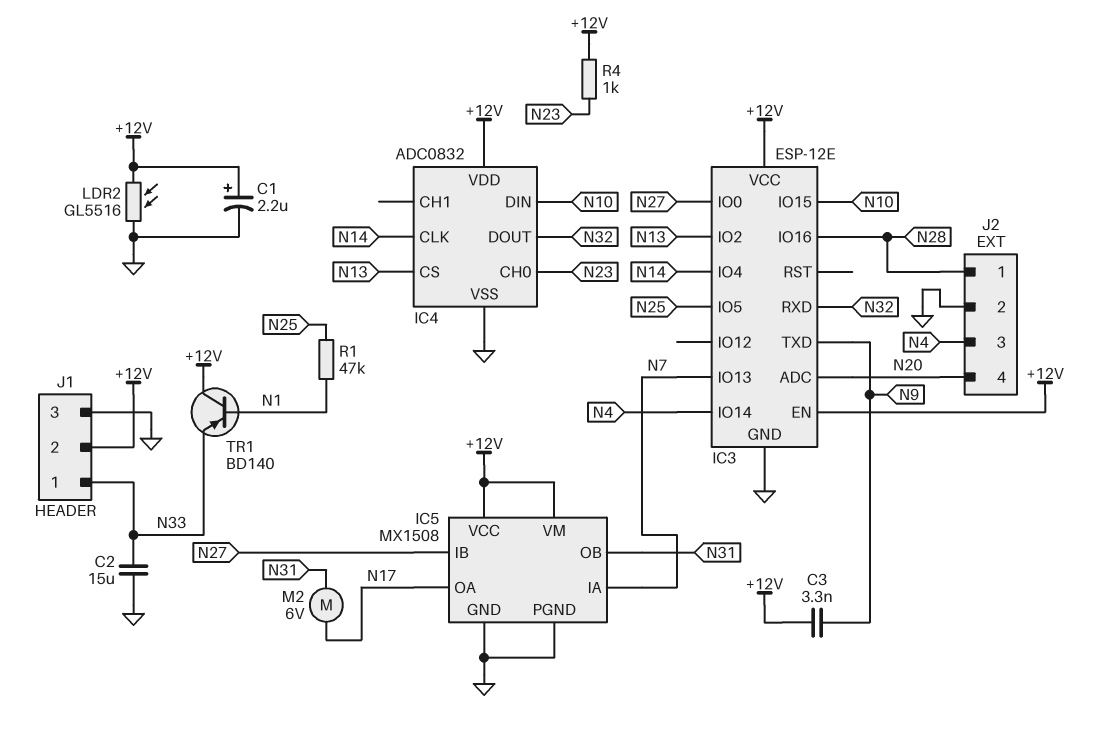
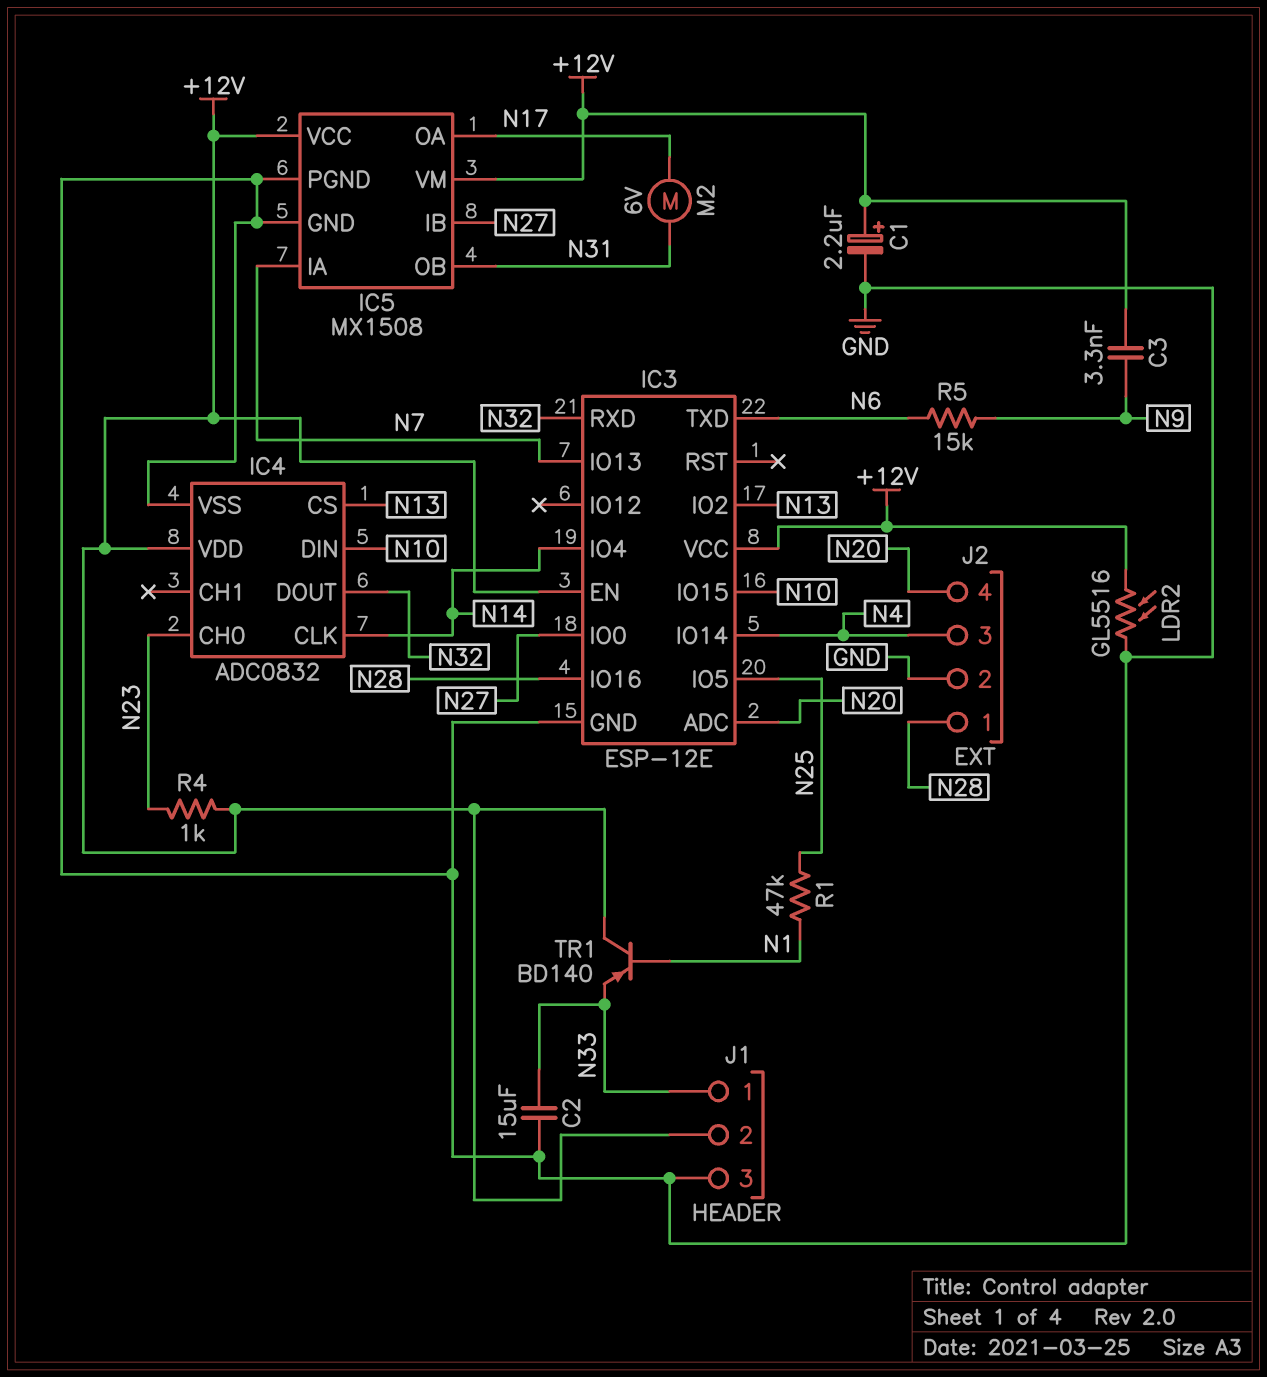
IC3 pin TXD: N9 -> N6
R5: none -> 15k (N6, N9)

